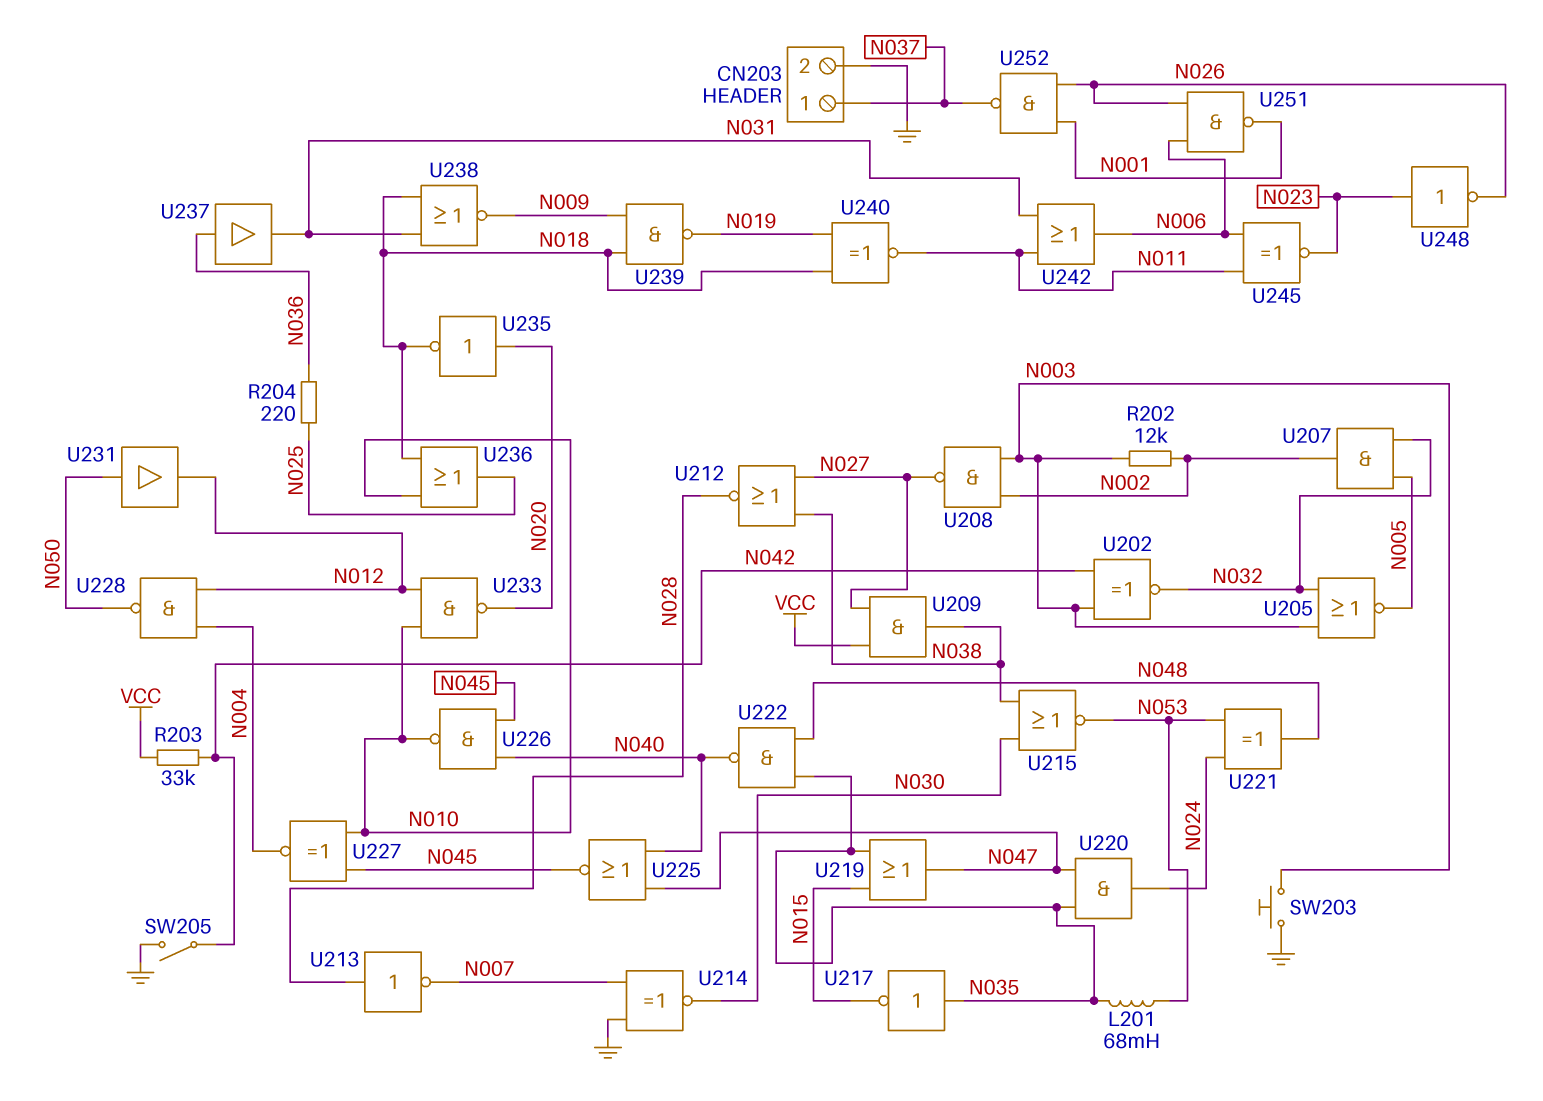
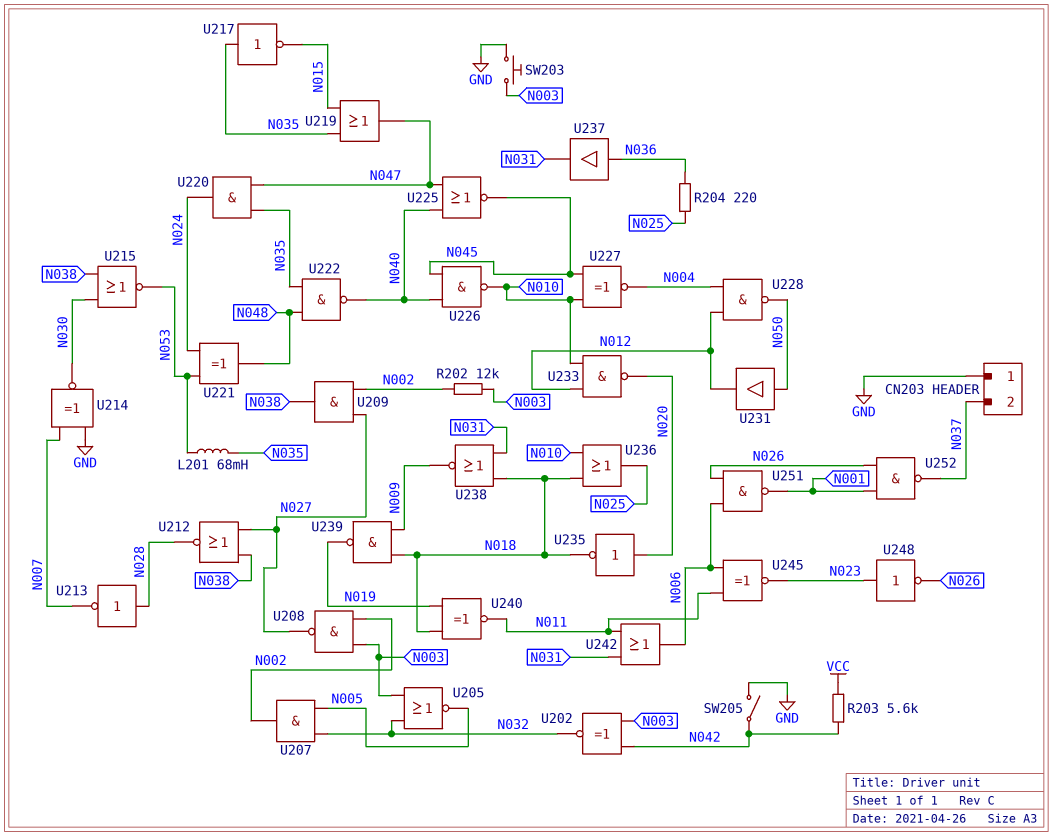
CN203 pin 1: N037 -> GND
CN203 pin 2: GND -> N037
R203: 33k (N042, VCC) -> 5.6k (N042, VCC)
U209: AND (in N027, in VCC, out N038) -> AND (in N002, in N027, out N038)

